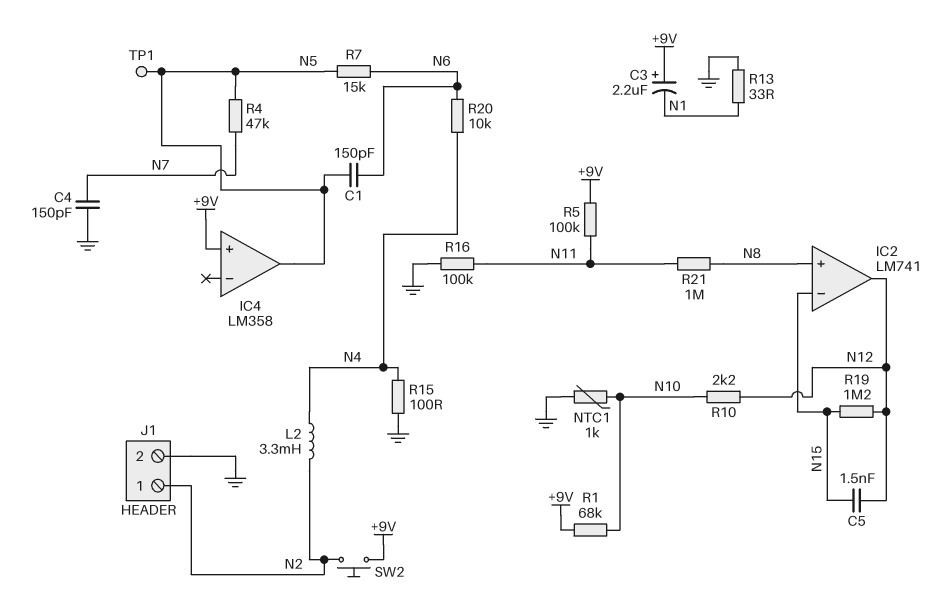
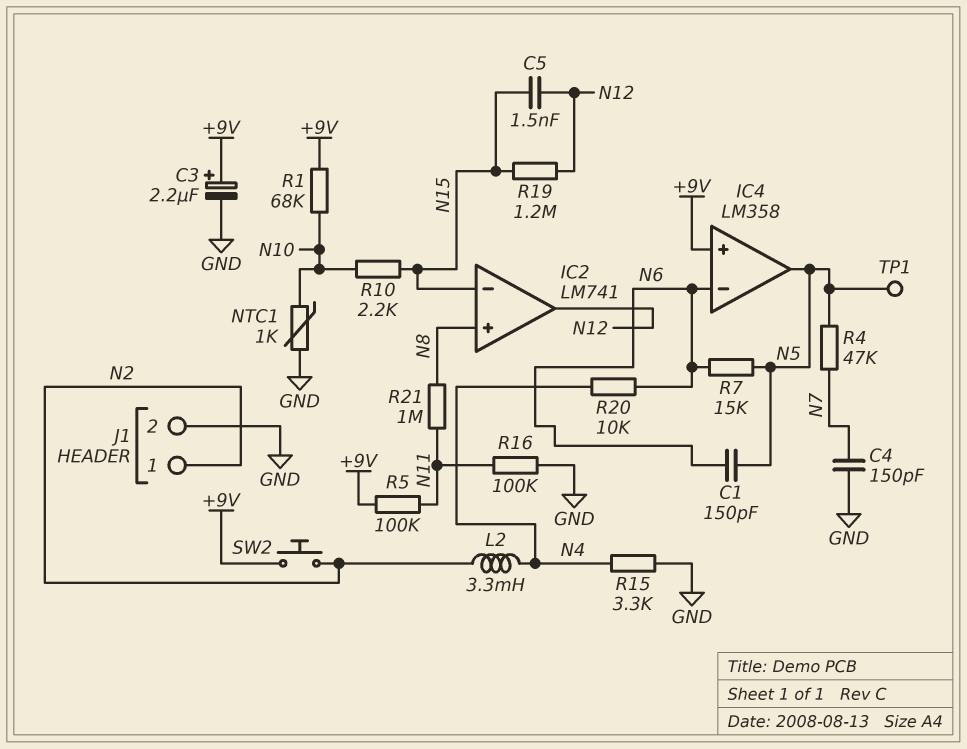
C3: 2.2uF (plus +9V, minus N1) -> 2.2uF (plus +9V, minus GND)
IC4 pin in-: none -> N6
R10: 2.2k (N10, N12) -> 2.2k (N10, N15)
R13: 33 (GND, N1) -> none
R15: 100 (GND, N4) -> 3.3k (GND, N4)

